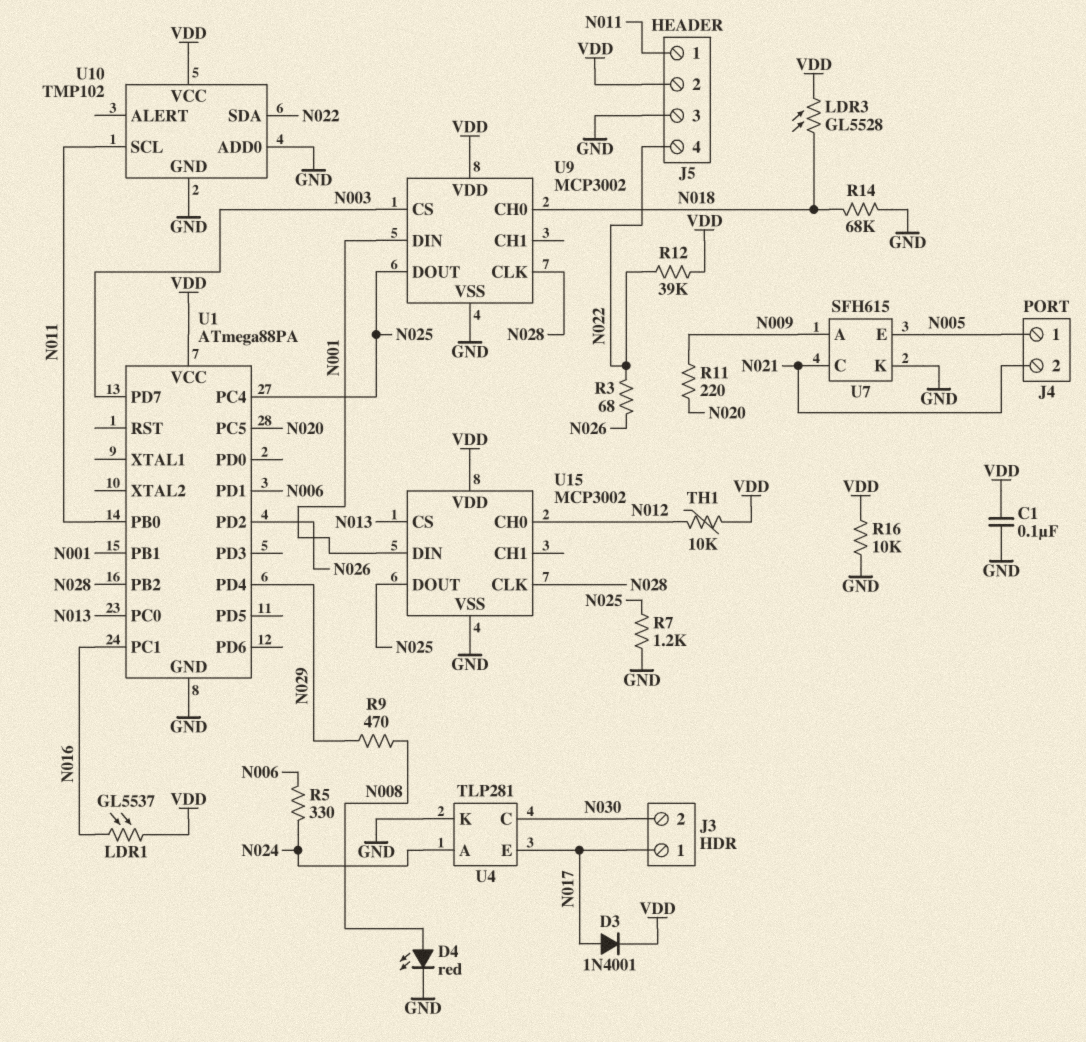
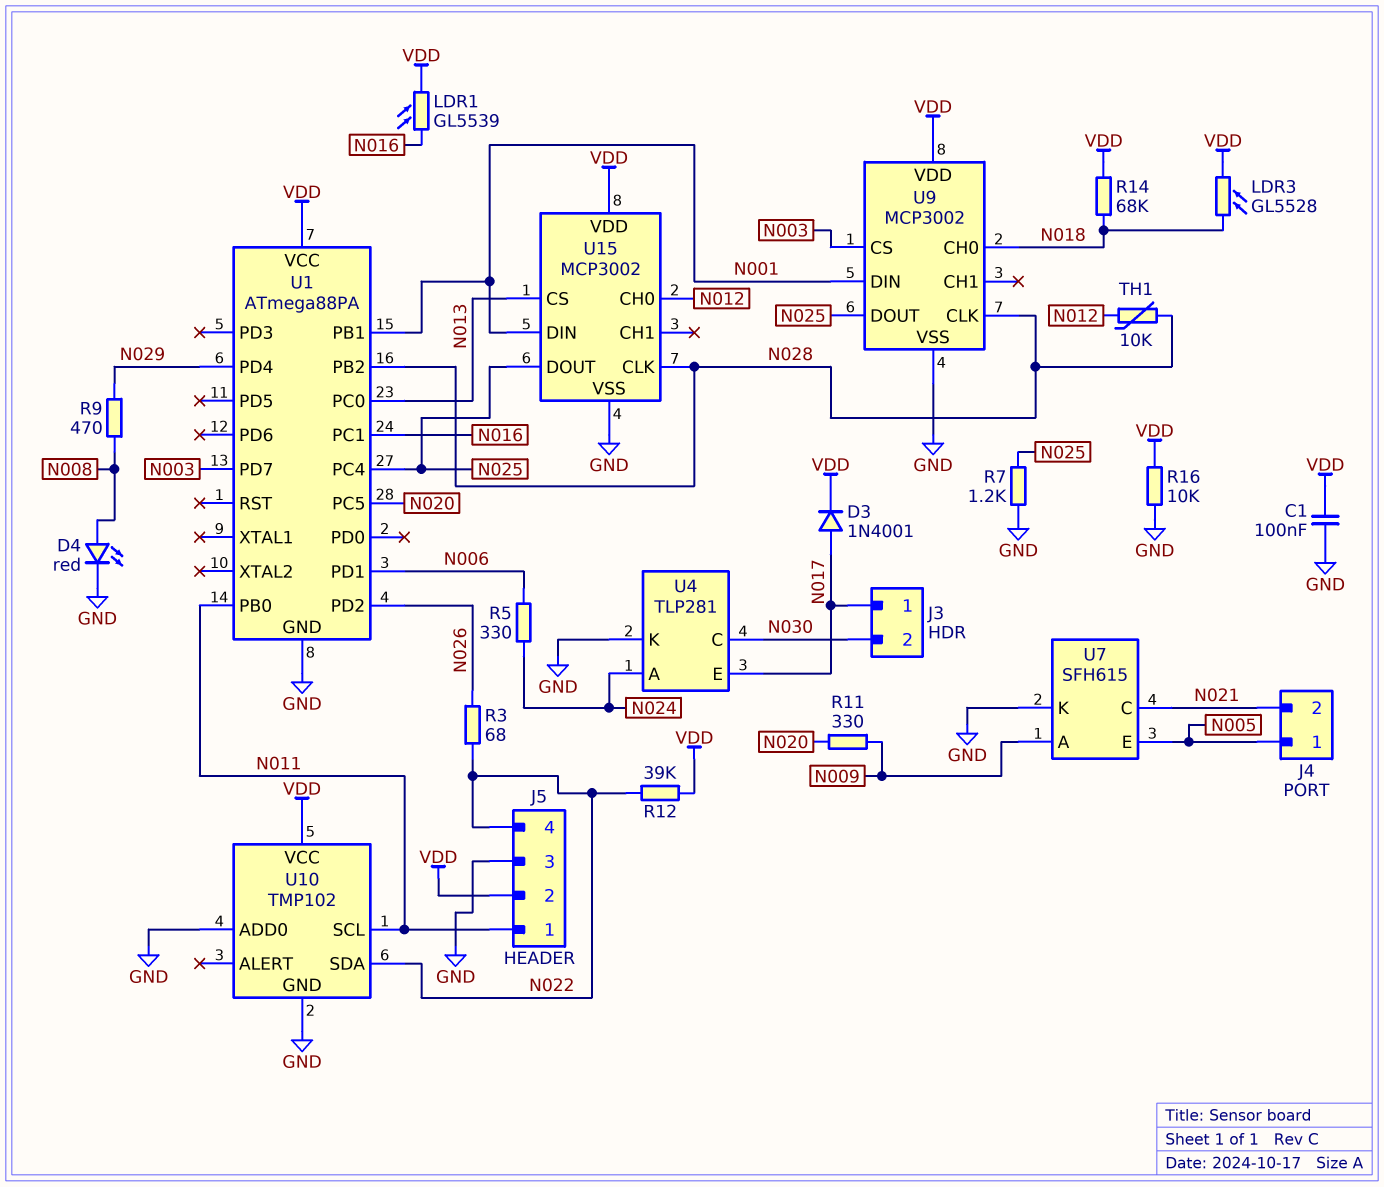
LDR1: GL5537 (N016, VDD) -> GL5539 (N016, VDD)
R11: 220 (N009, N020) -> 330 (N009, N020)
R14: 68k (GND, N018) -> 68k (N018, VDD)
TH1: 10k (N012, VDD) -> 10k (N012, N028)

